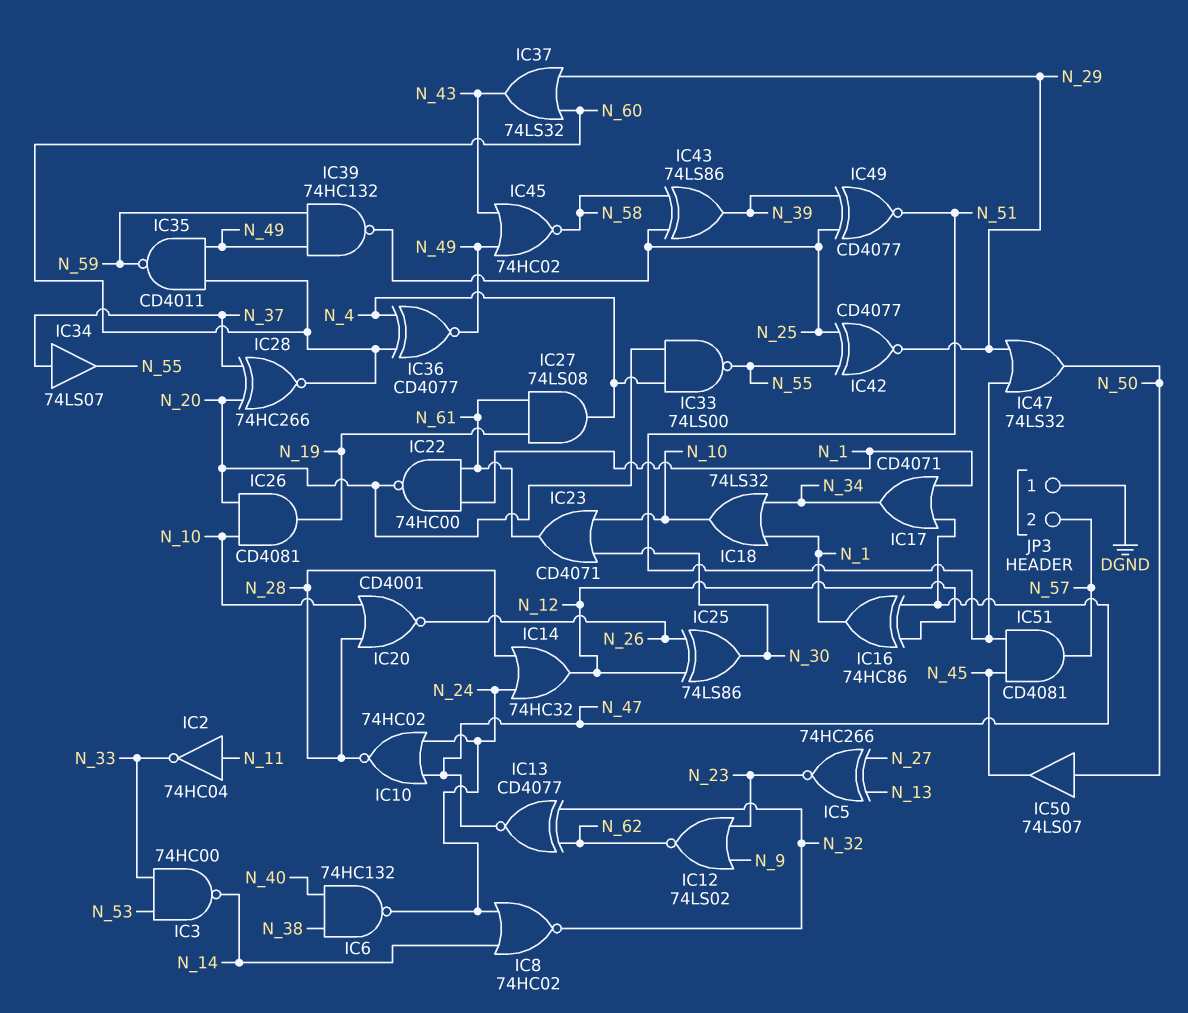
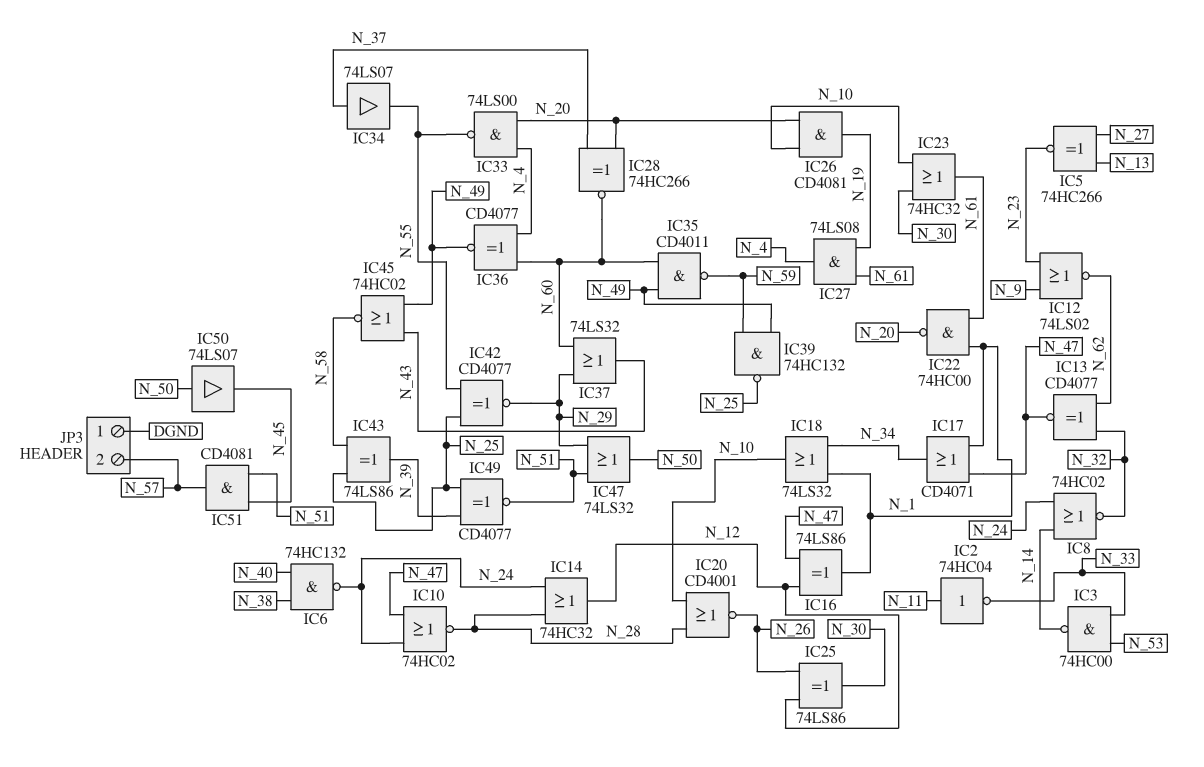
IC16: XOR 74HC86 (in N_12, in N_47, out N_1) -> XOR 74LS86 (in N_12, in N_47, out N_1)
IC23: OR CD4071 (in N_10, in N_30, out N_61) -> OR 74HC32 (in N_10, in N_30, out N_61)

